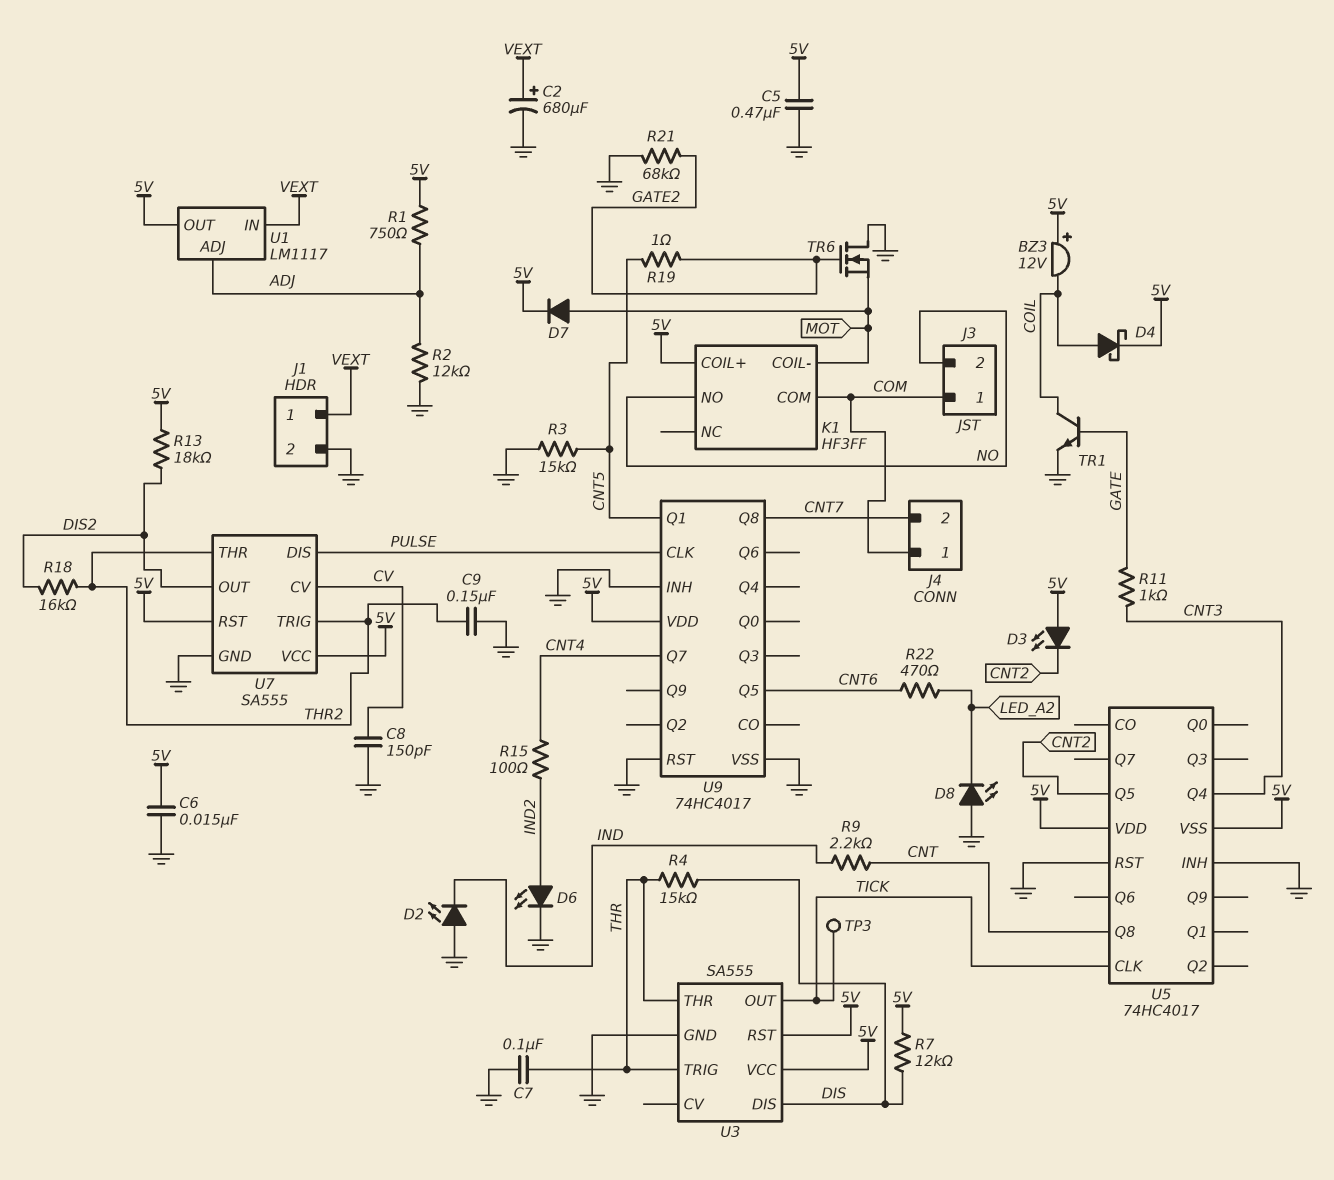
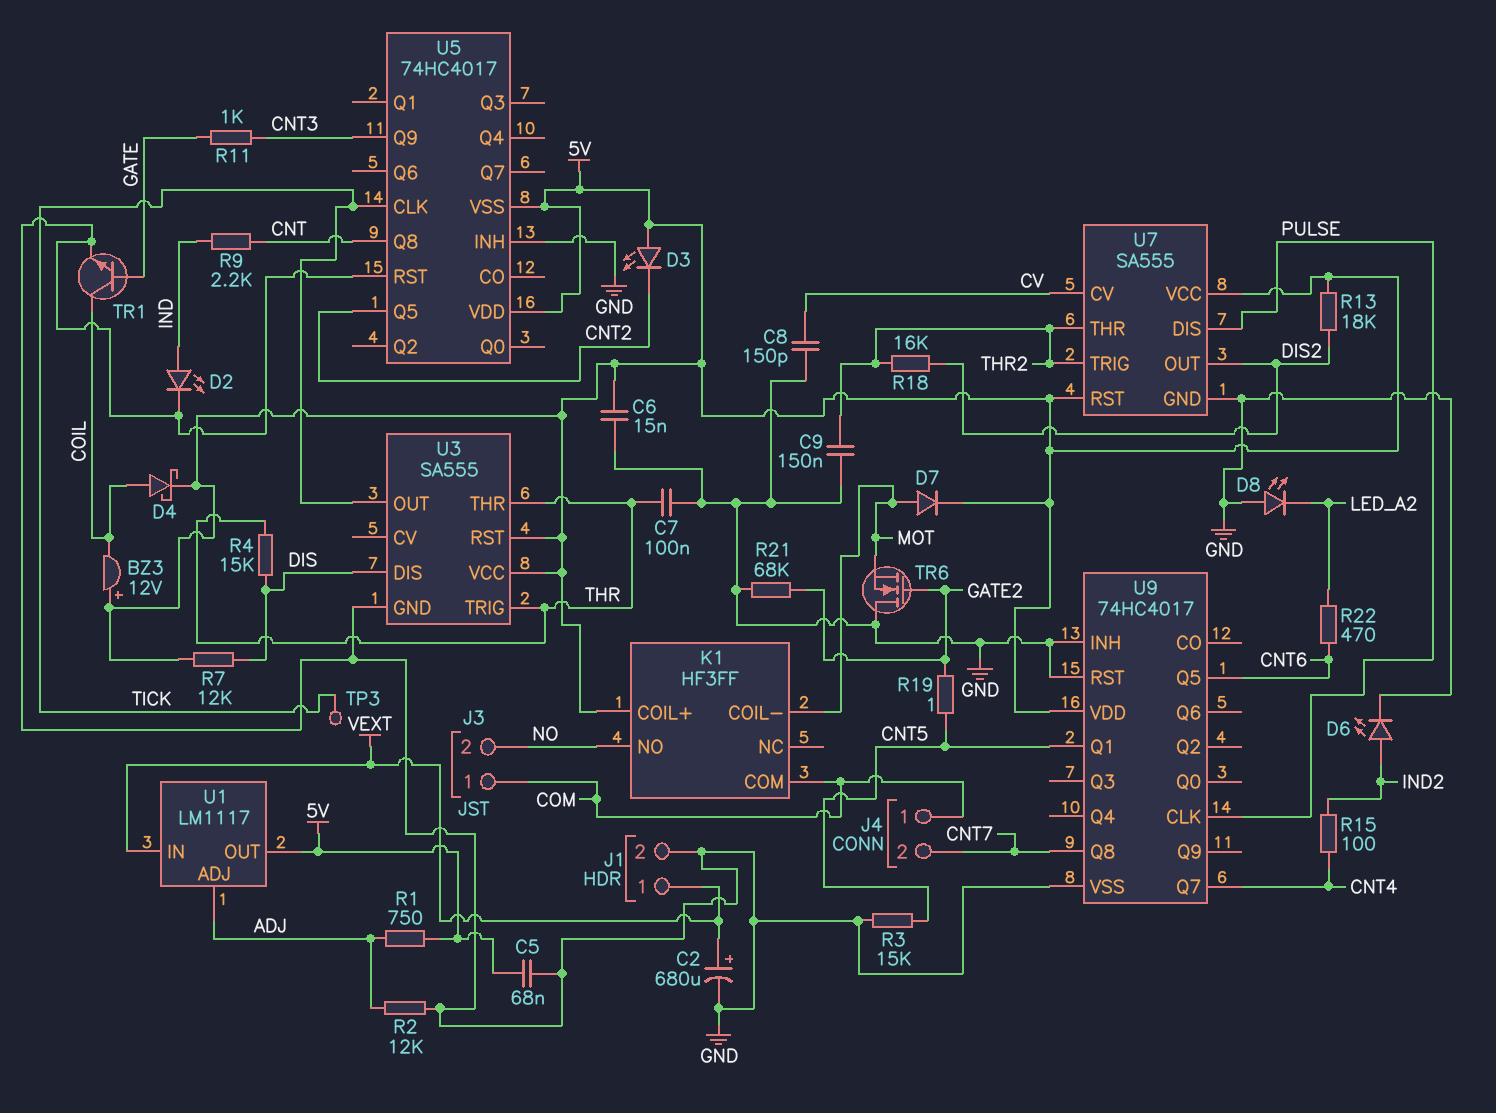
C5: 470nF (5V, GND) -> 68nF (5V, GND)
D2: LED (A GND, K IND) -> LED (A IND, K GND)
U5 pin Q4: CNT3 -> none
U5 pin Q9: none -> CNT3

